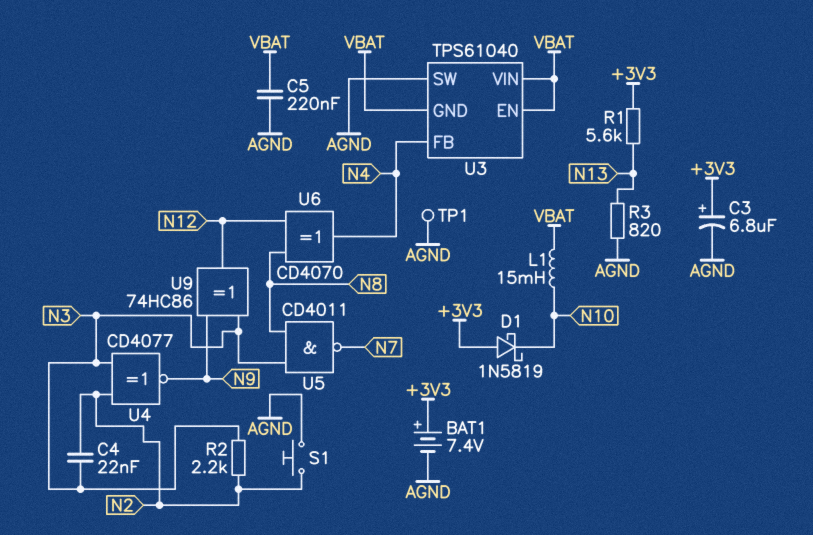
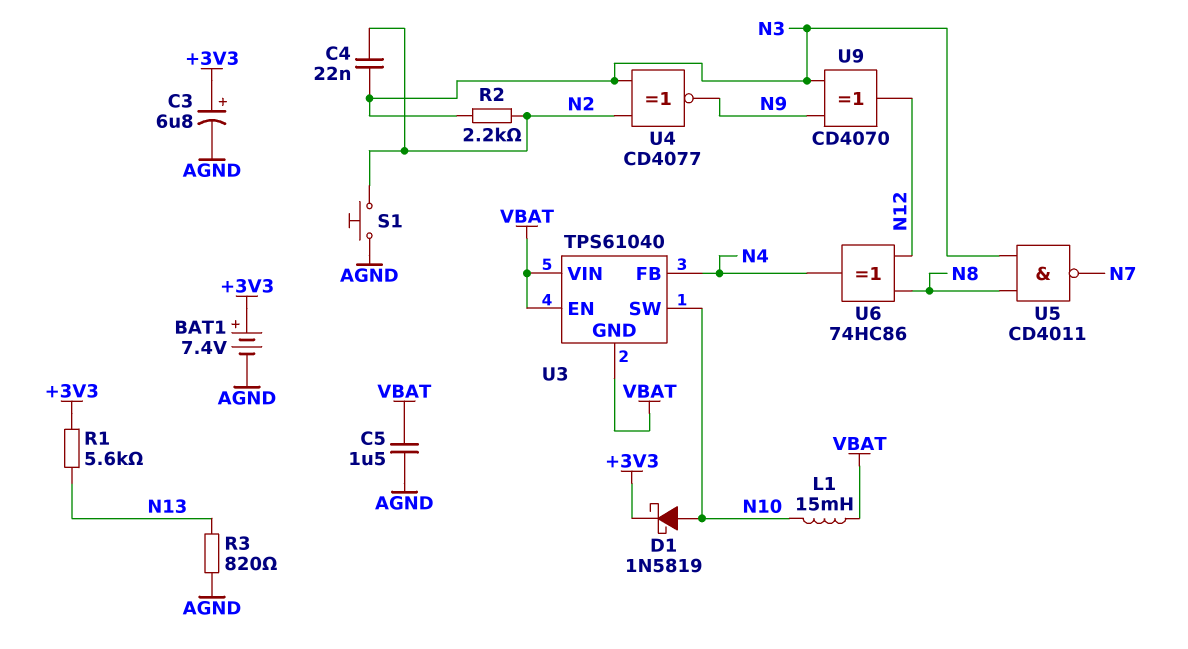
C5: 220nF (AGND, VBAT) -> 1.5uF (AGND, VBAT)
D1: schottky 1N5819 (A +3V3, K N10) -> schottky 1N5819 (A N10, K +3V3)
TP1: test point (AGND) -> none
U3 pin SW: AGND -> N10
U6: XOR CD4070 (in N8, in N12, out N4) -> XOR 74HC86 (in N8, in N12, out N4)
U9: XOR 74HC86 (in N3, in N9, out N12) -> XOR CD4070 (in N3, in N9, out N12)

